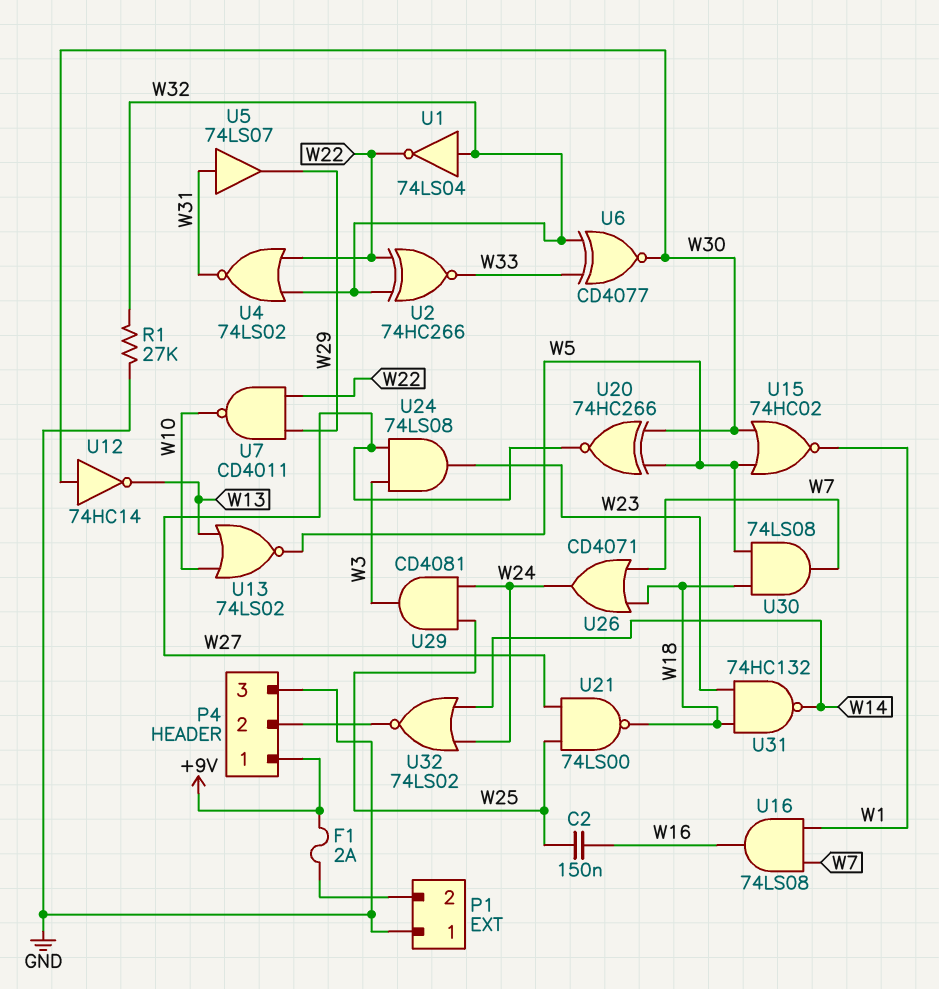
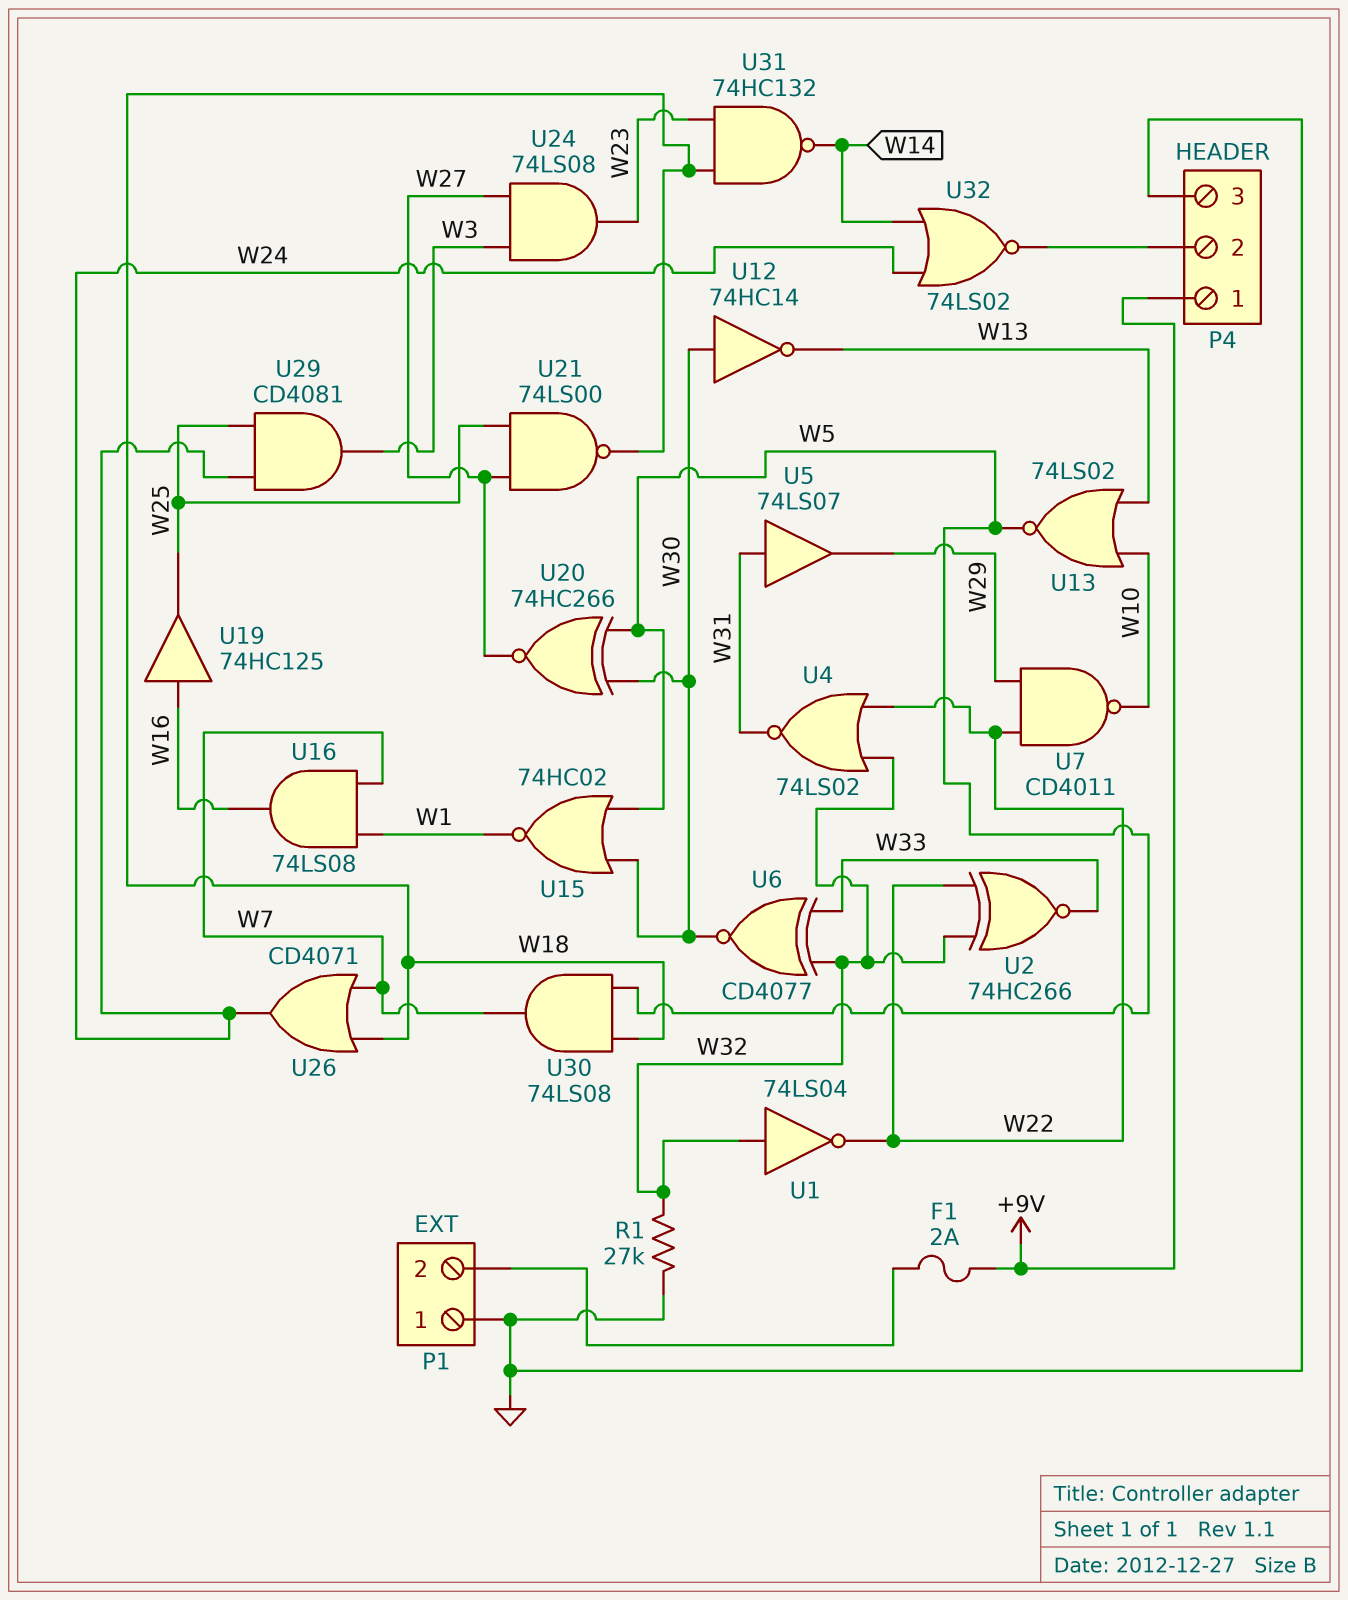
C2: 150nF (W16, W25) -> none
U19: none -> buffer 74HC125 (in W16, out W25)

